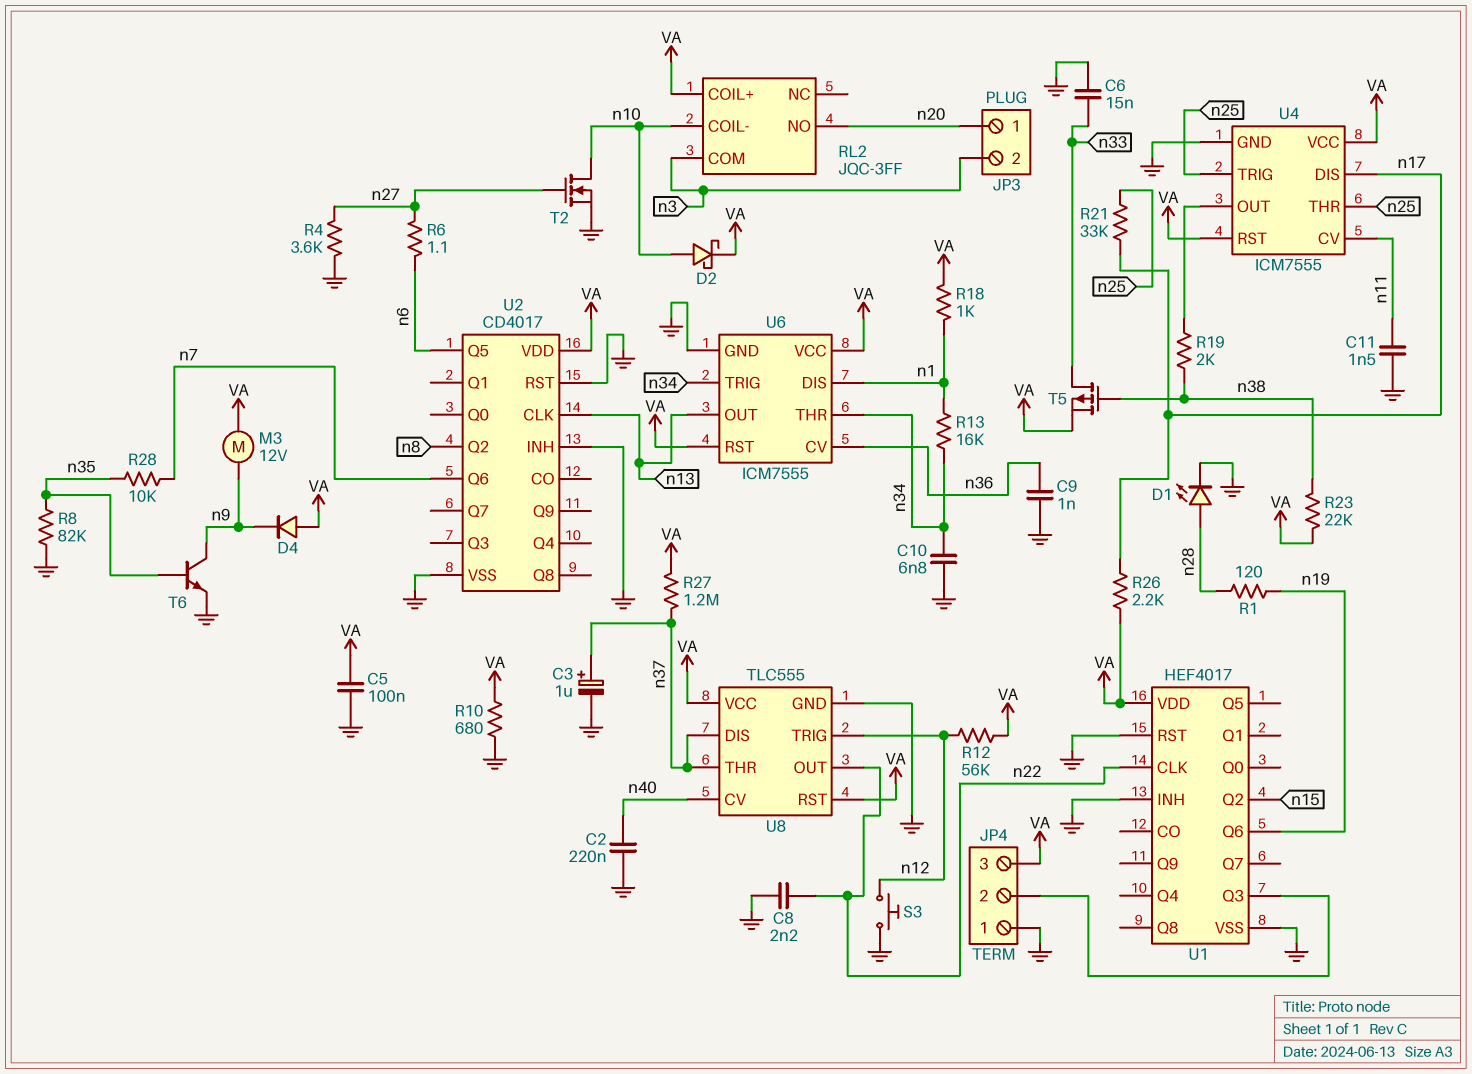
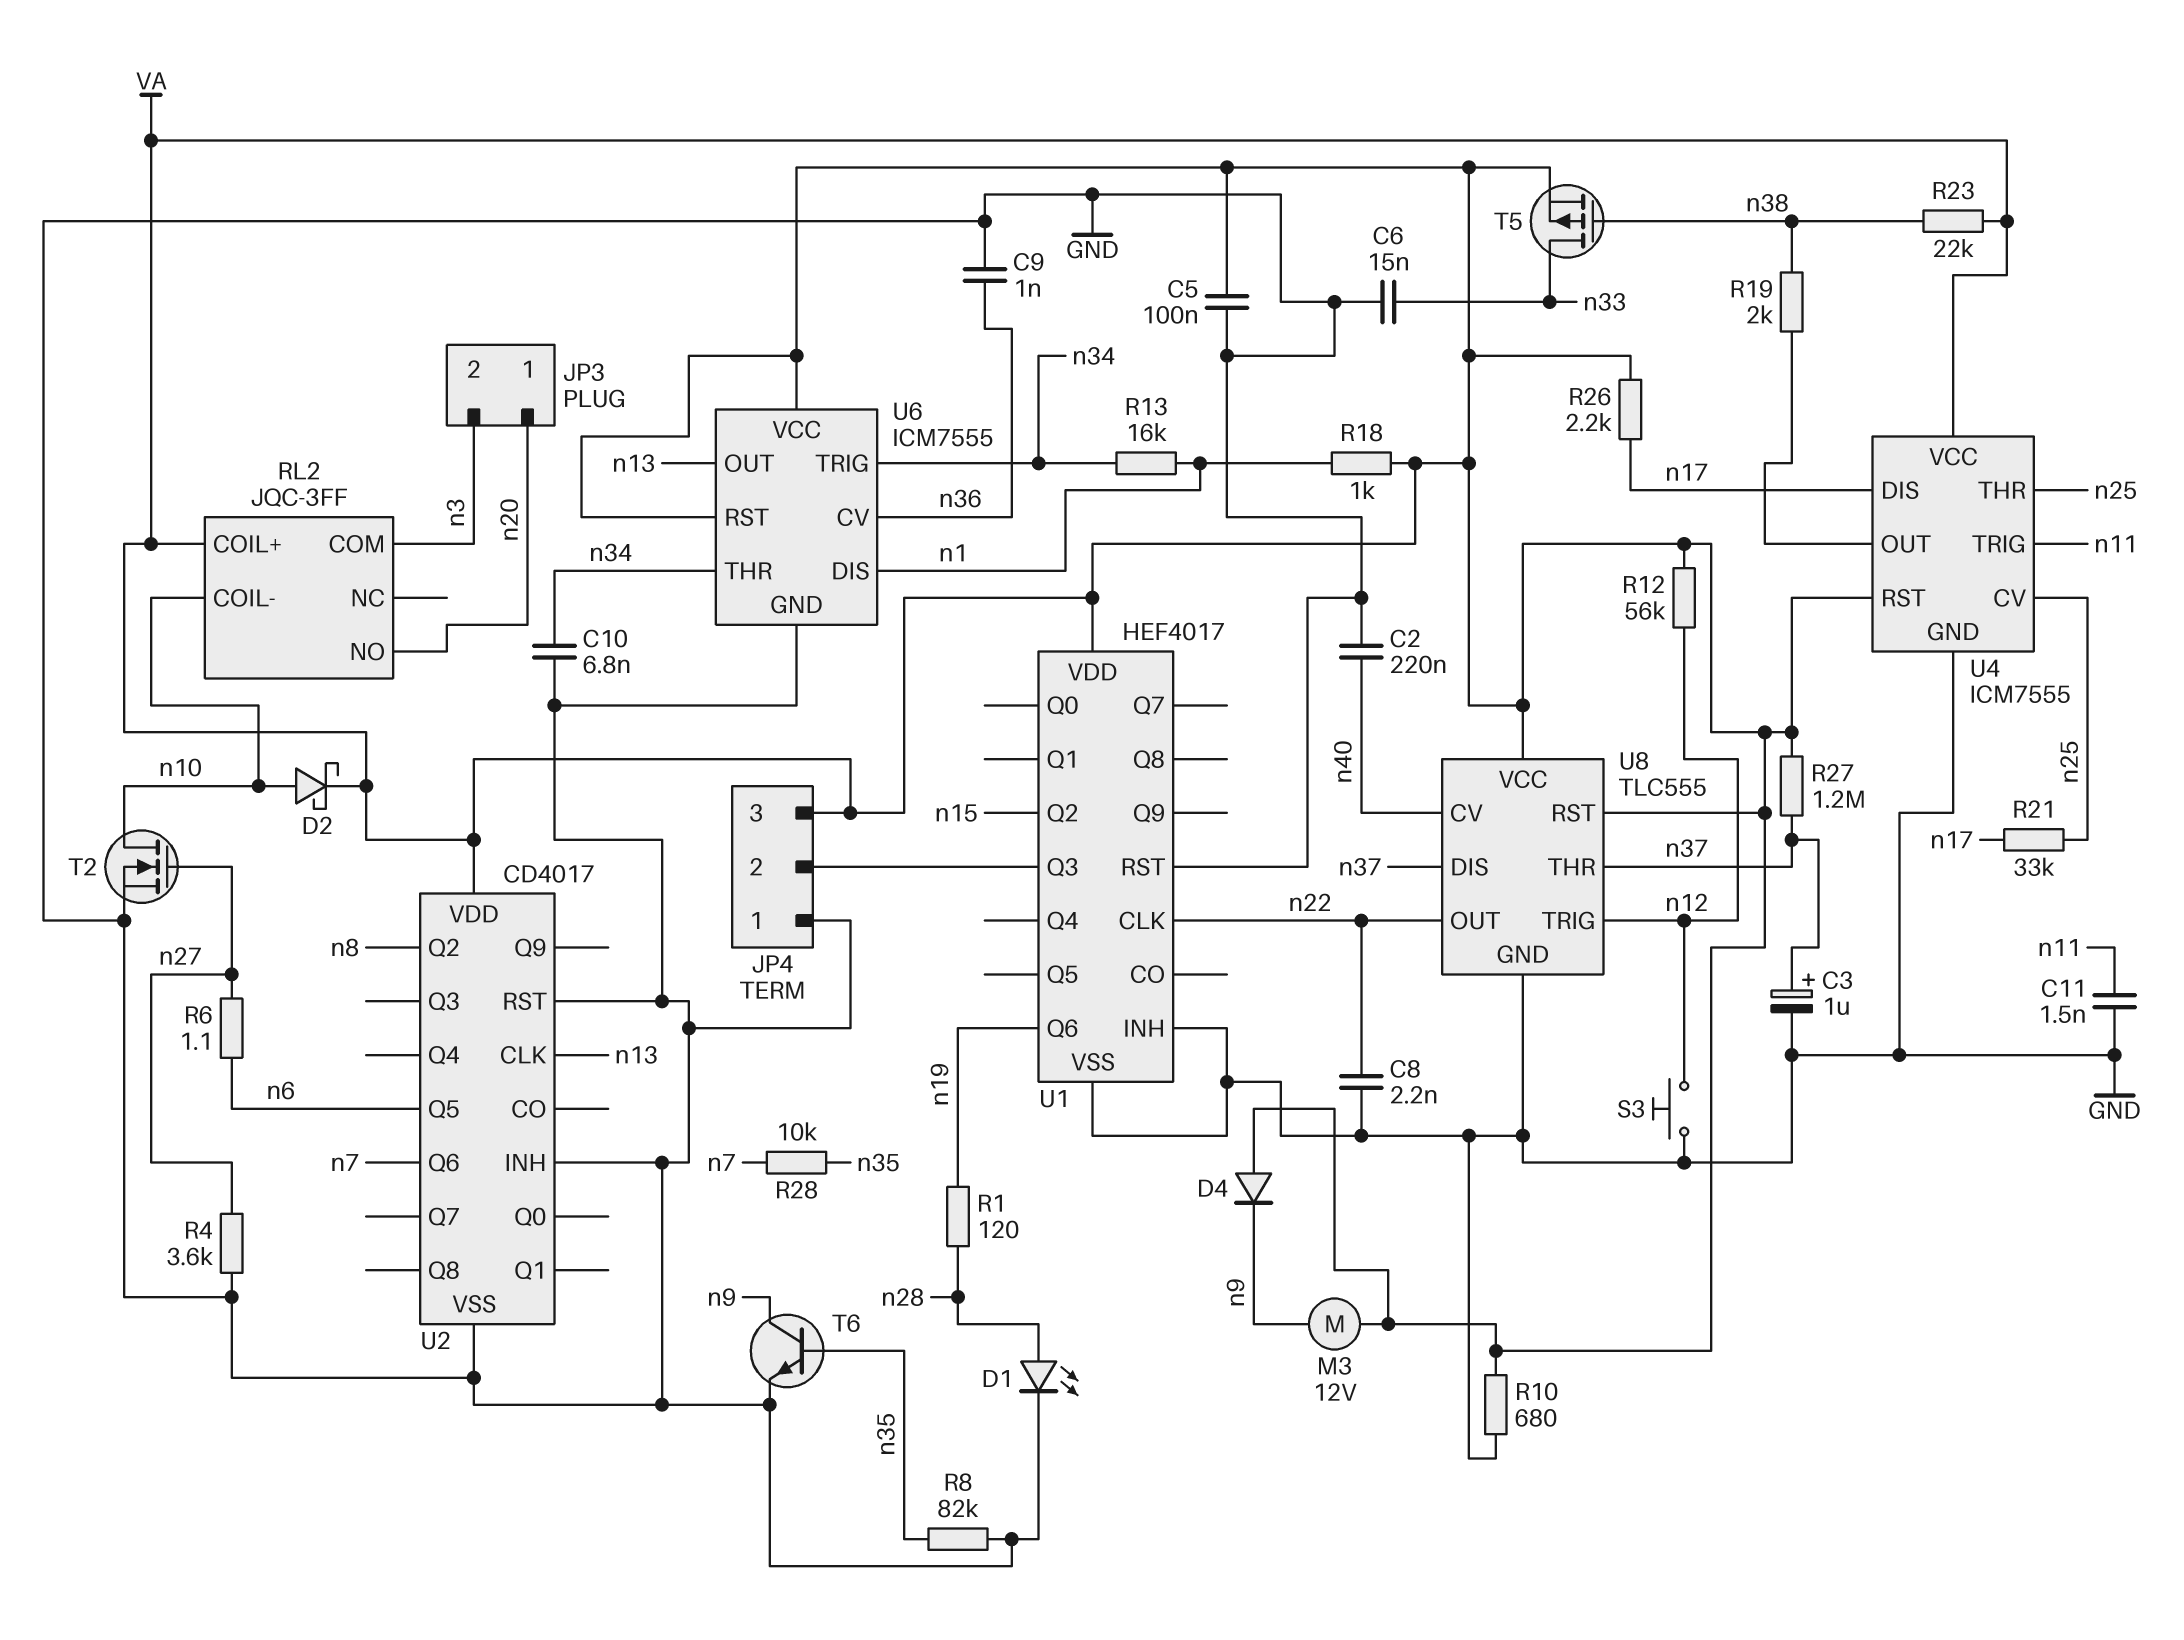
U4 pin CV: n11 -> n25
U4 pin TRIG: n25 -> n11

